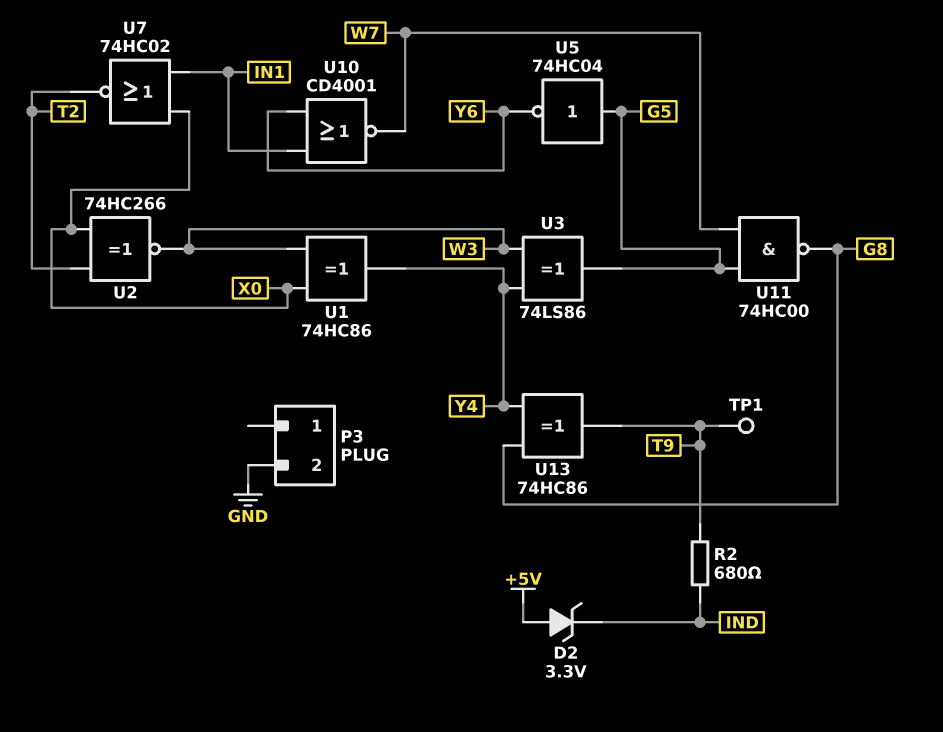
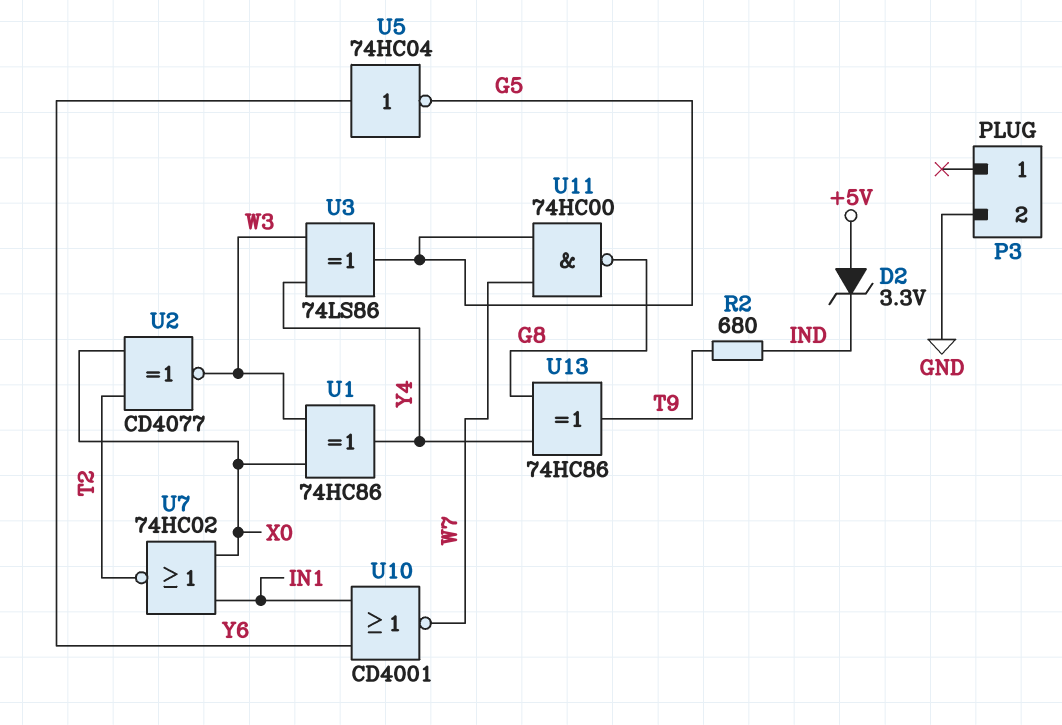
TP1: test point (T9) -> none
U2: XNOR 74HC266 (in T2, in X0, out W3) -> XNOR CD4077 (in T2, in X0, out W3)
U5: NOT 74HC04 (in G5, out Y6) -> NOT 74HC04 (in Y6, out G5)

